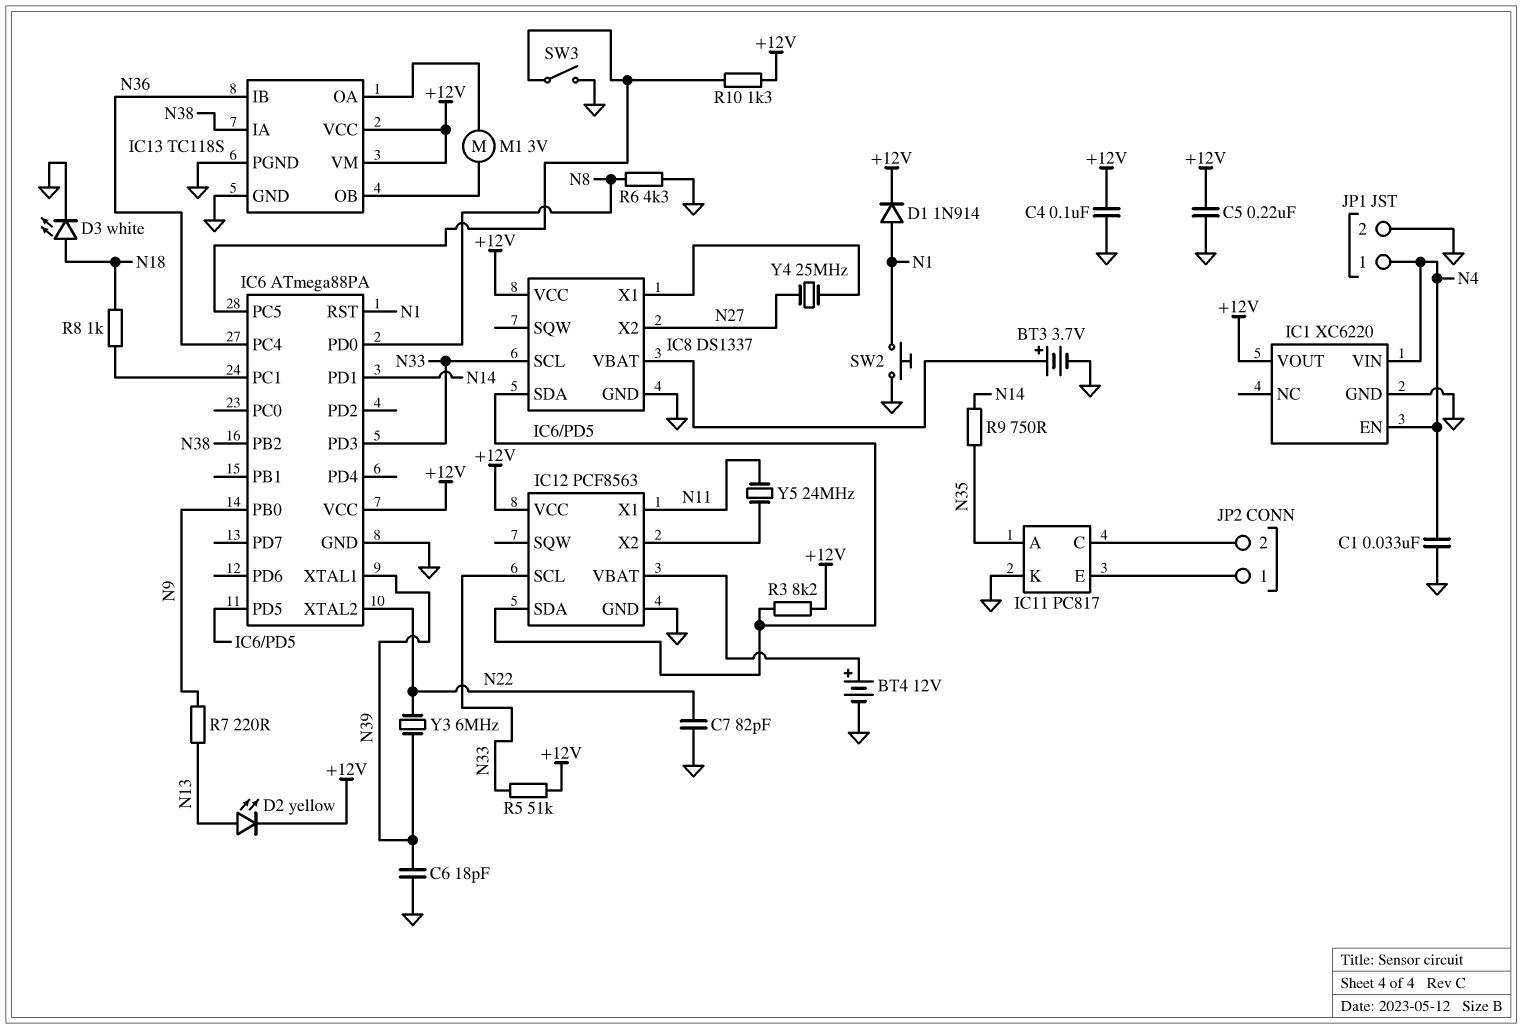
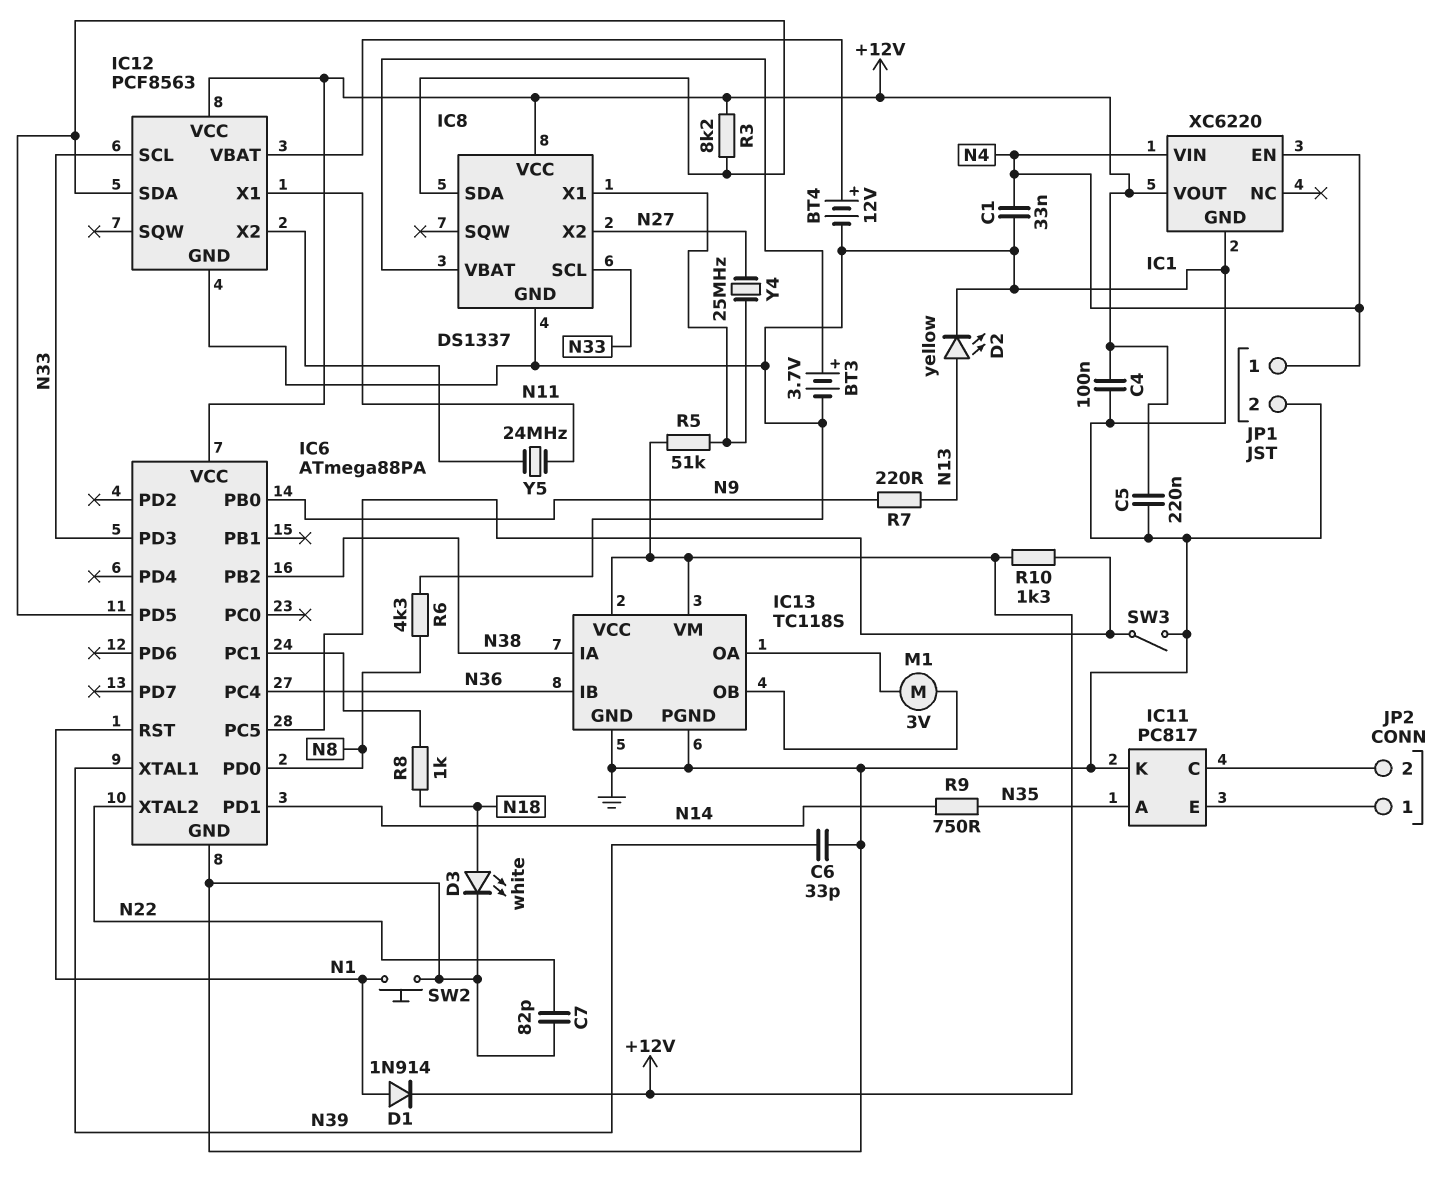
C6: 18pF (GND, N39) -> 33pF (GND, N39)
D2: LED yellow (A N13, K +12V) -> LED yellow (A N13, K GND)
R5: 51k (+12V, N33) -> 51k (+12V, IC8/X1)
Y3: 6MHz (N22, N39) -> none

